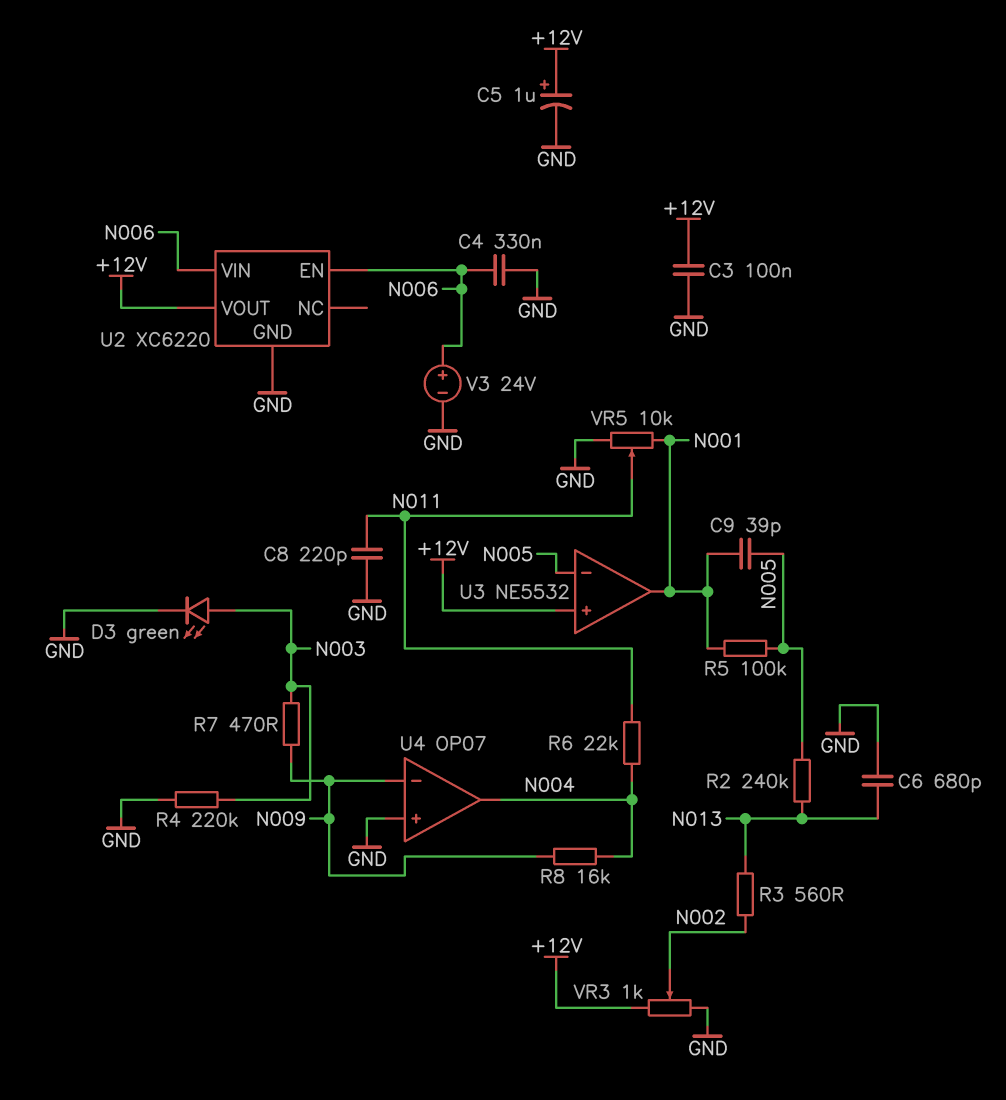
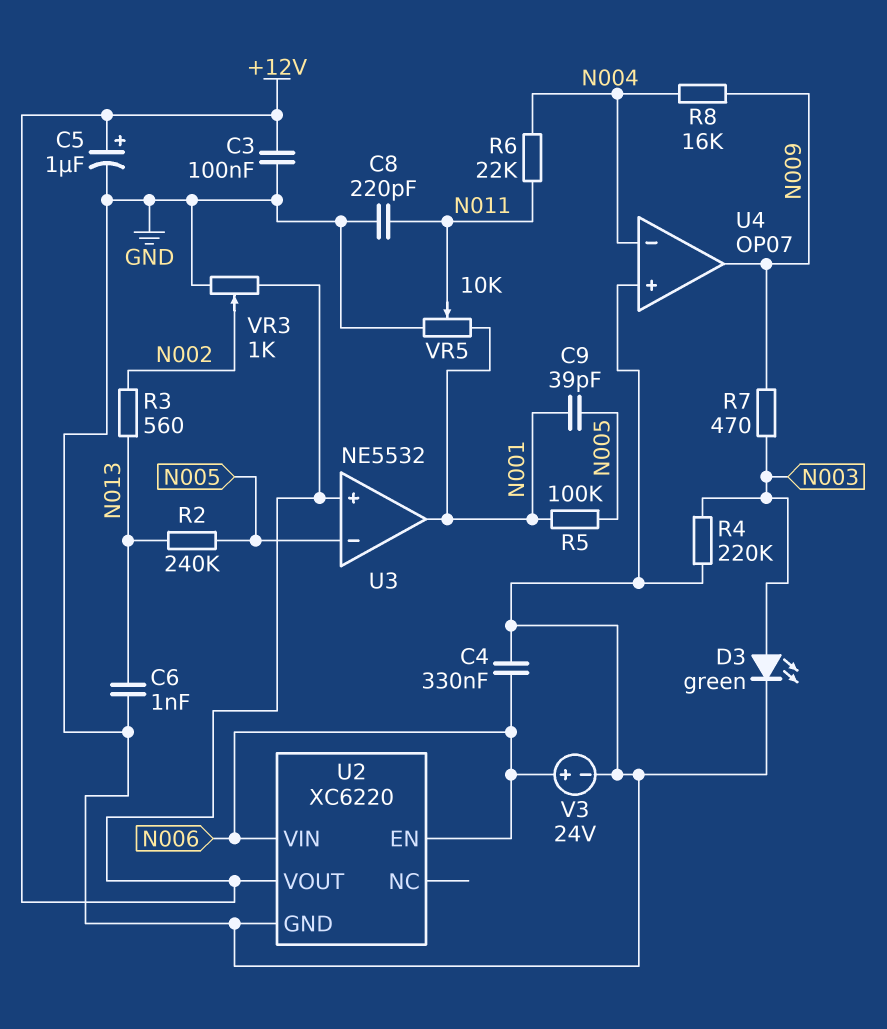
C6: 680pF (GND, N013) -> 1nF (GND, N013)
U4 pin in-: N009 -> N004
U4 pin out: N004 -> N009

